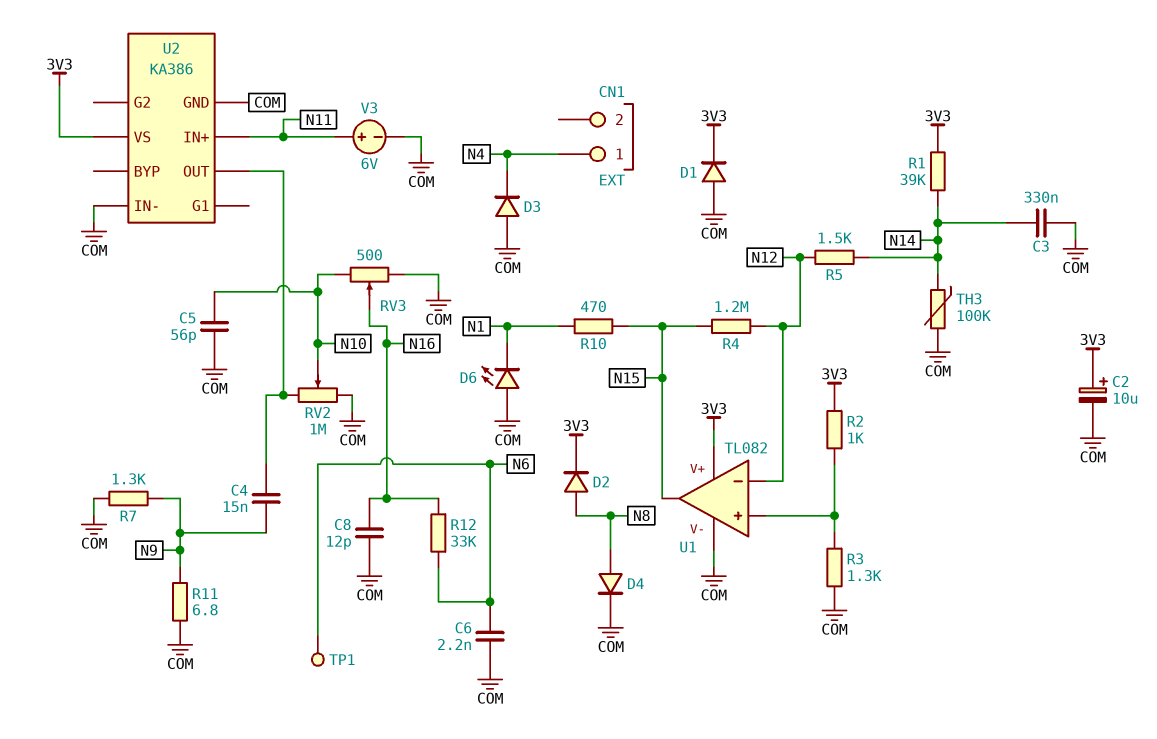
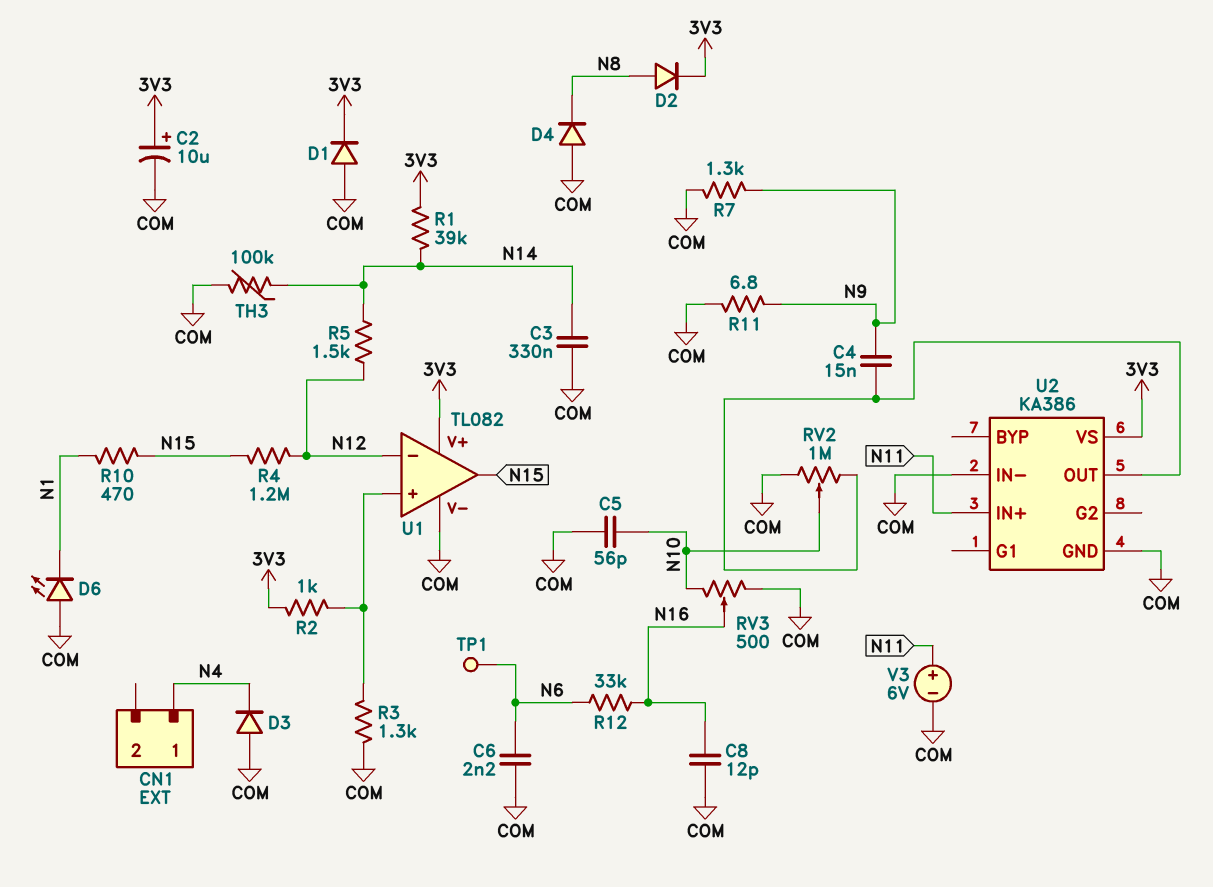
D4: diode (A N8, K COM) -> diode (A COM, K N8)

